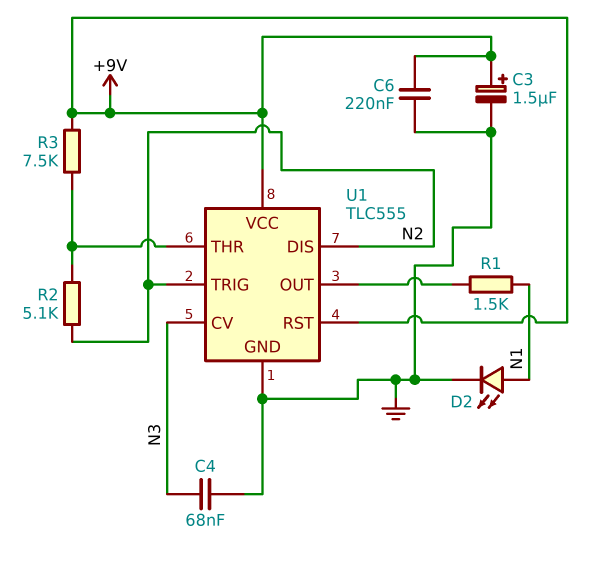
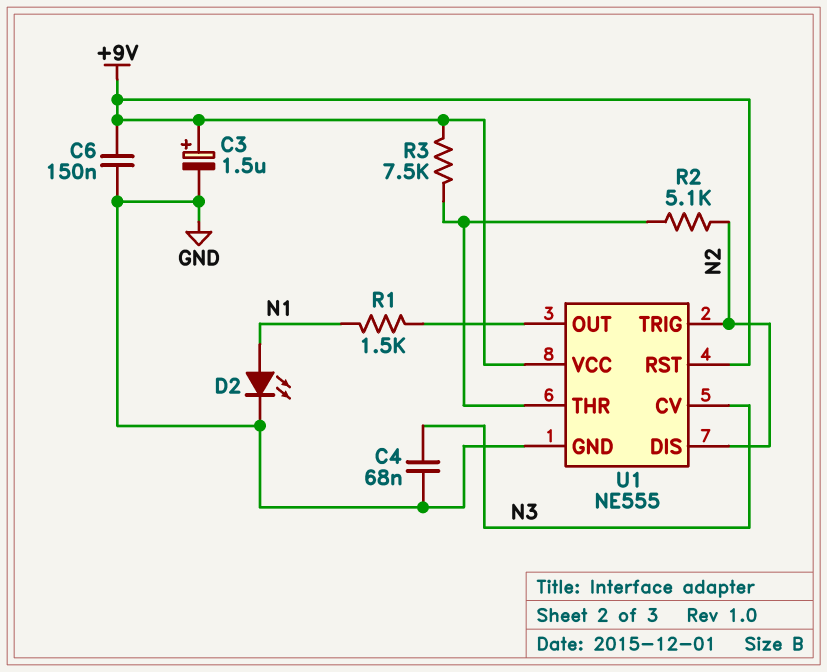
C6: 220nF (+9V, GND) -> 150nF (+9V, GND)
U1: TLC555 -> NE555

